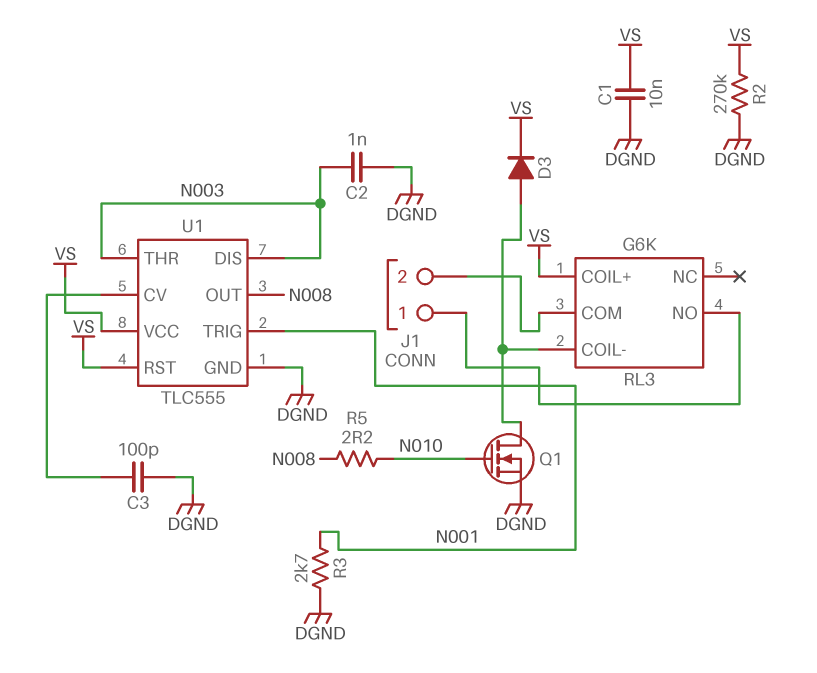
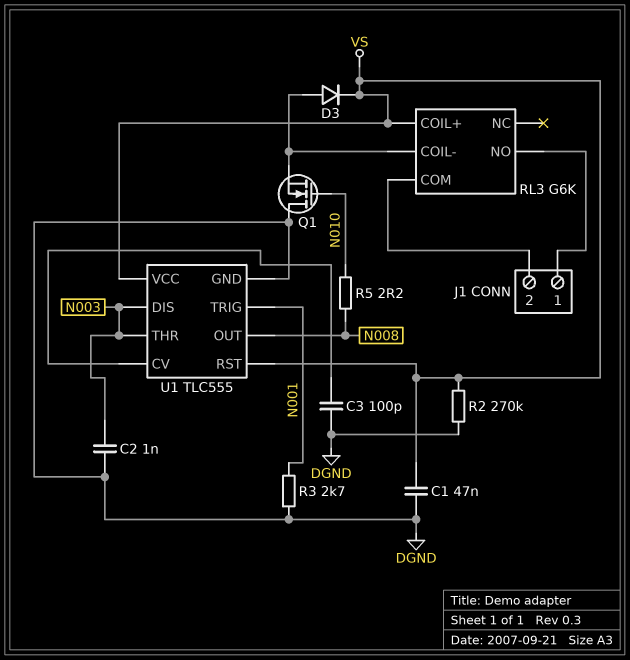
C1: 10nF (DGND, VS) -> 47nF (DGND, VS)
Q1: NMOS (G N010, D RL3/COIL-, S DGND) -> NMOS (G N010, D DGND, S RL3/COIL-)

